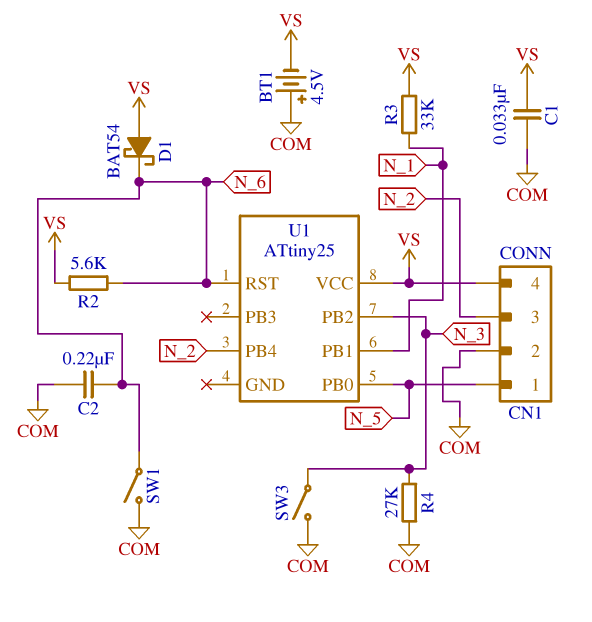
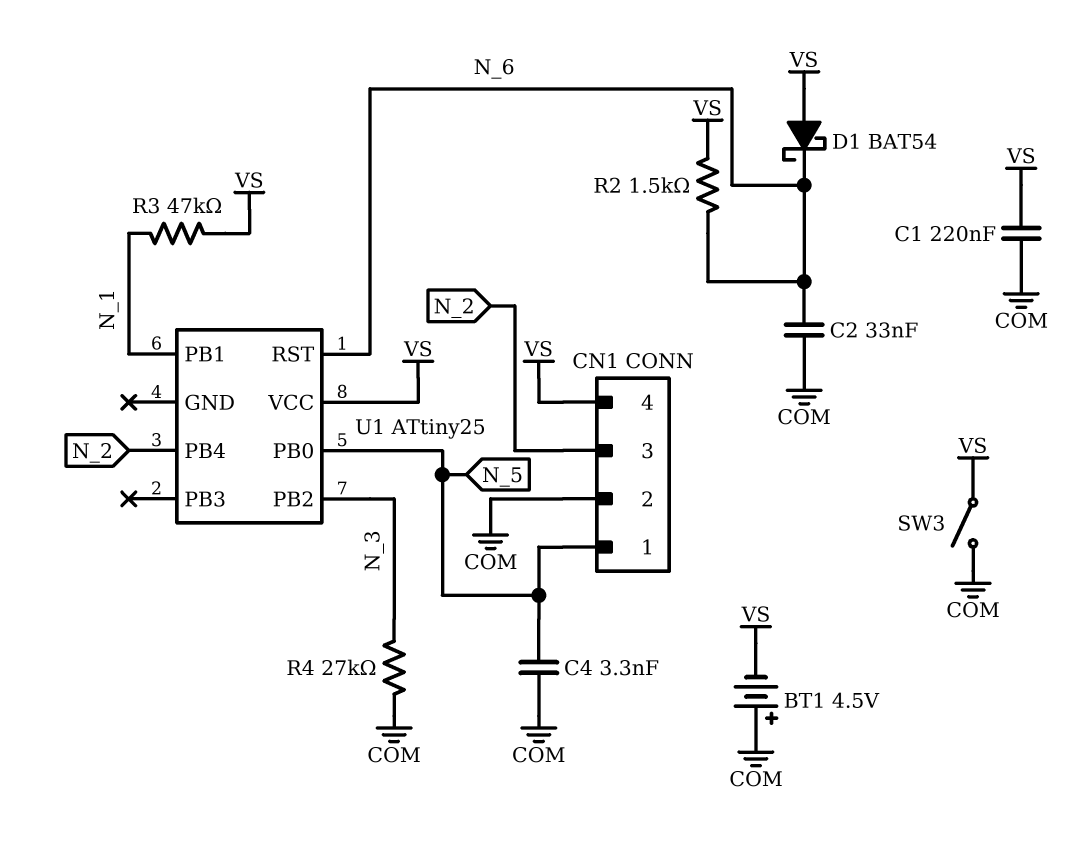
C1: 33nF (COM, VS) -> 220nF (COM, VS)
C2: 220nF (COM, N_6) -> 33nF (COM, N_6)
C4: none -> 3.3nF (COM, N_5)
R2: 5.6k (N_6, VS) -> 1.5k (N_6, VS)
R3: 33k (N_1, VS) -> 47k (N_1, VS)
SW1: switch (COM, N_6) -> none
SW3: switch (COM, N_3) -> switch (COM, VS)

